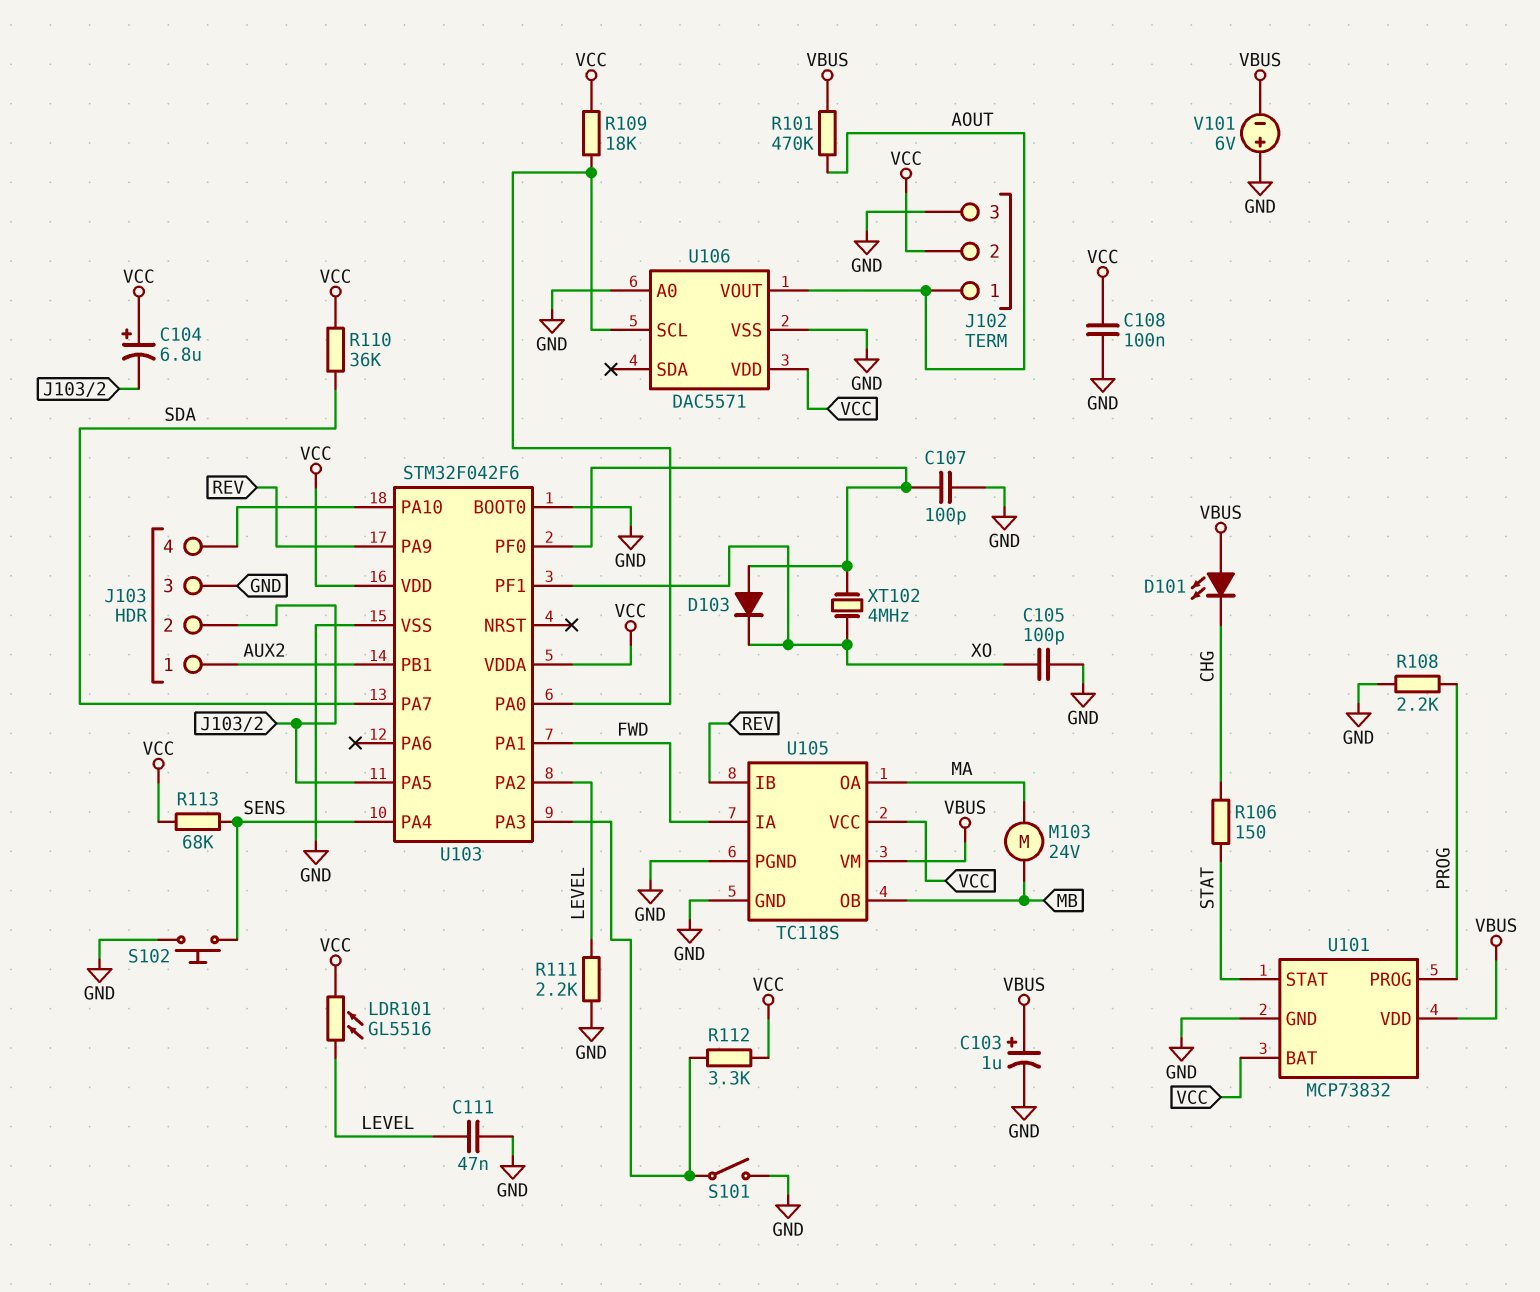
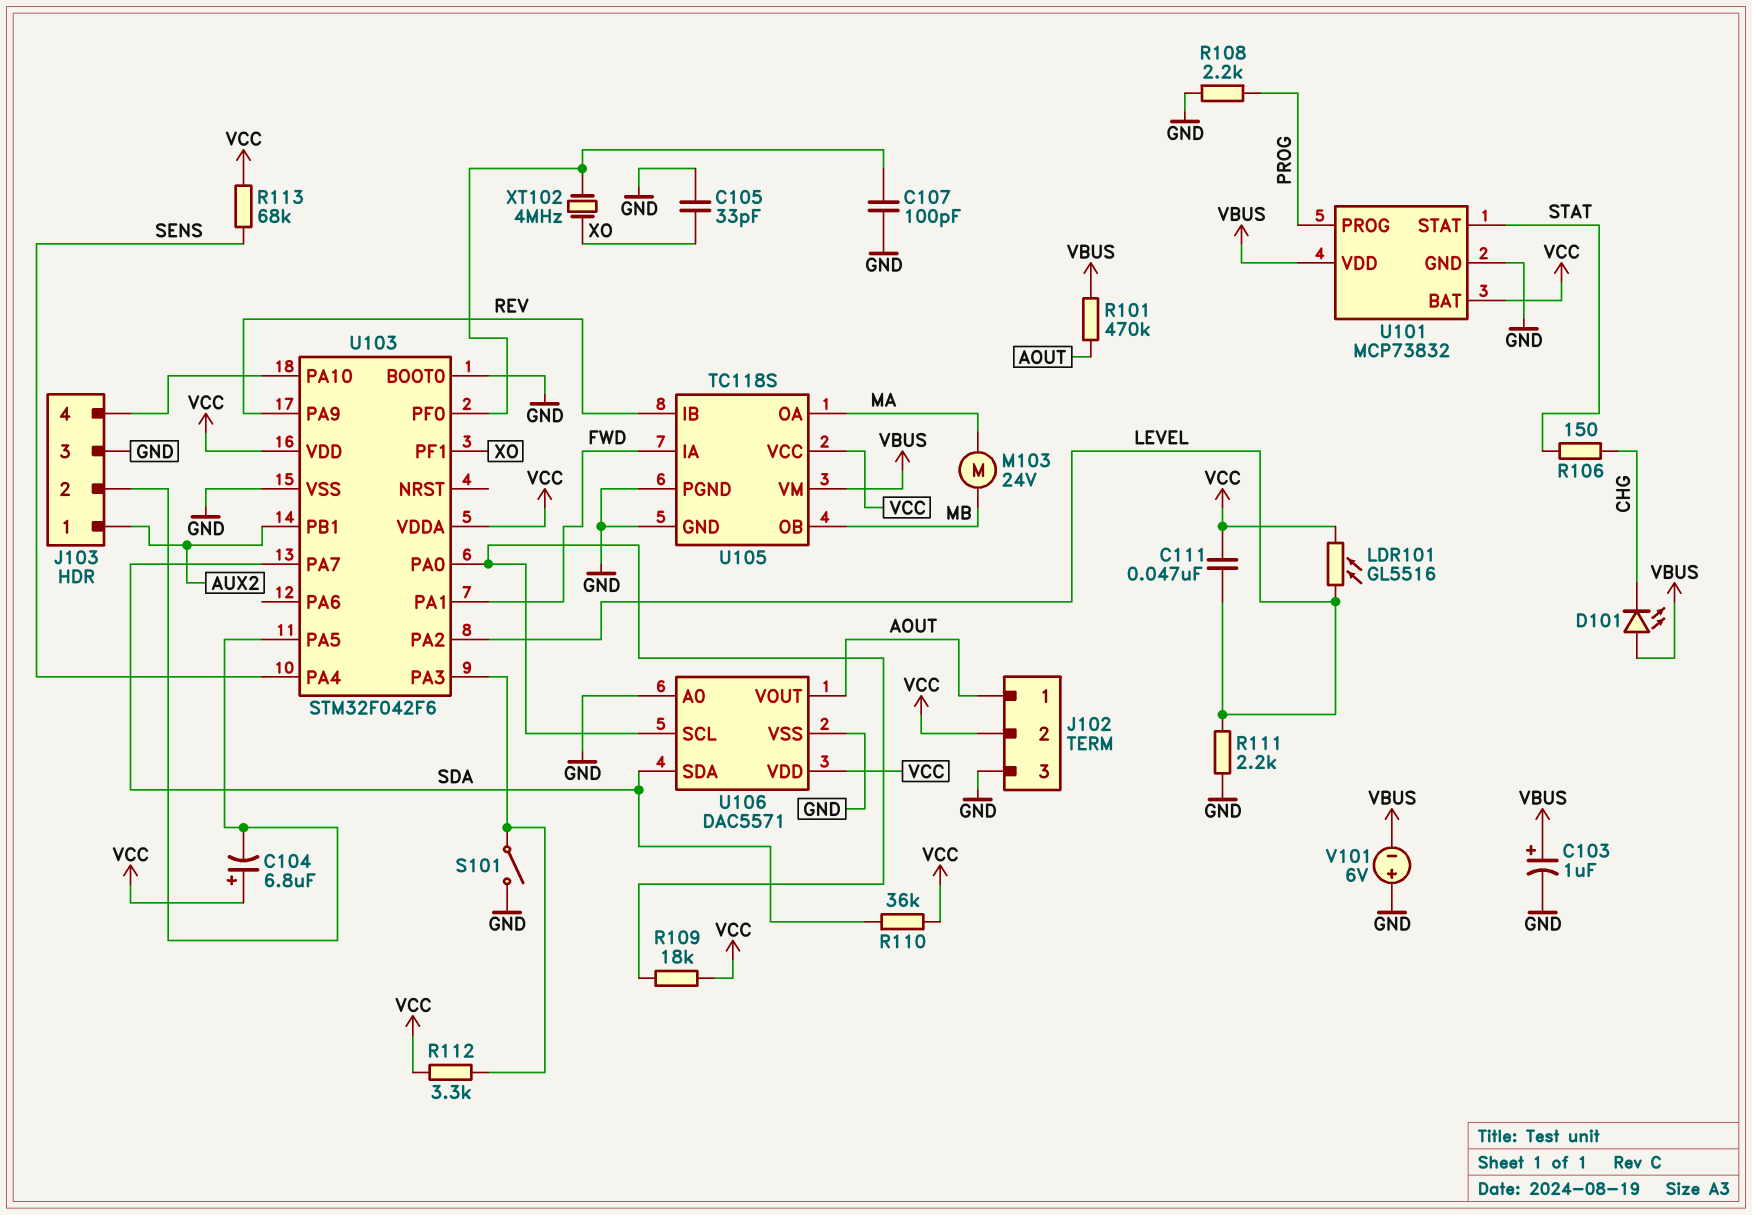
C105: 100pF (GND, XO) -> 33pF (GND, XO)
C108: 100nF (GND, VCC) -> none
C111: 47nF (GND, LEVEL) -> 47nF (LEVEL, VCC)
D103: diode (A U103/PF0, K XO) -> none
S102: button (GND, SENS) -> none
U106 pin SDA: none -> SDA

